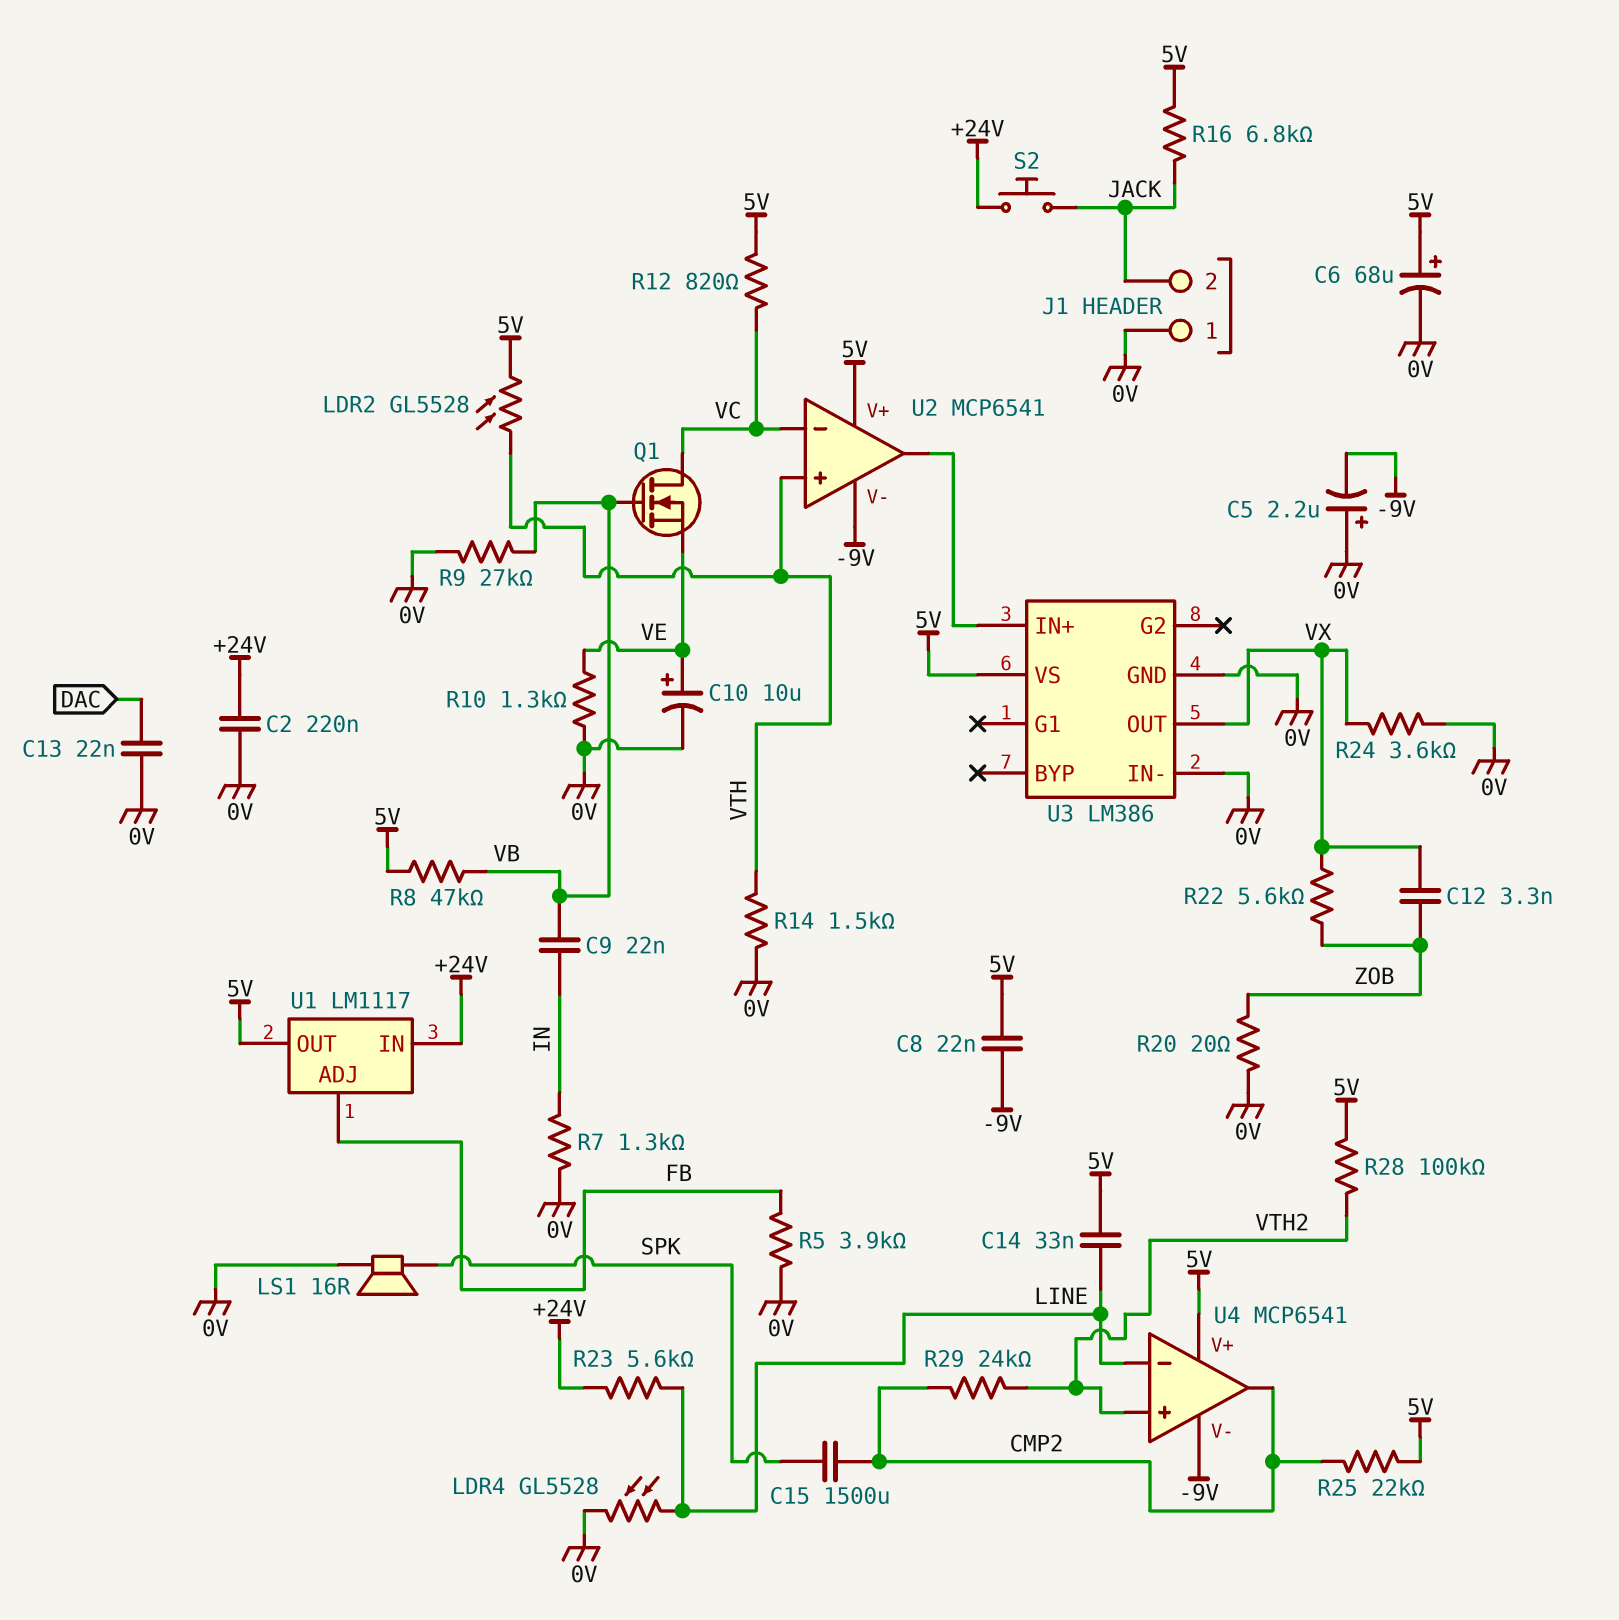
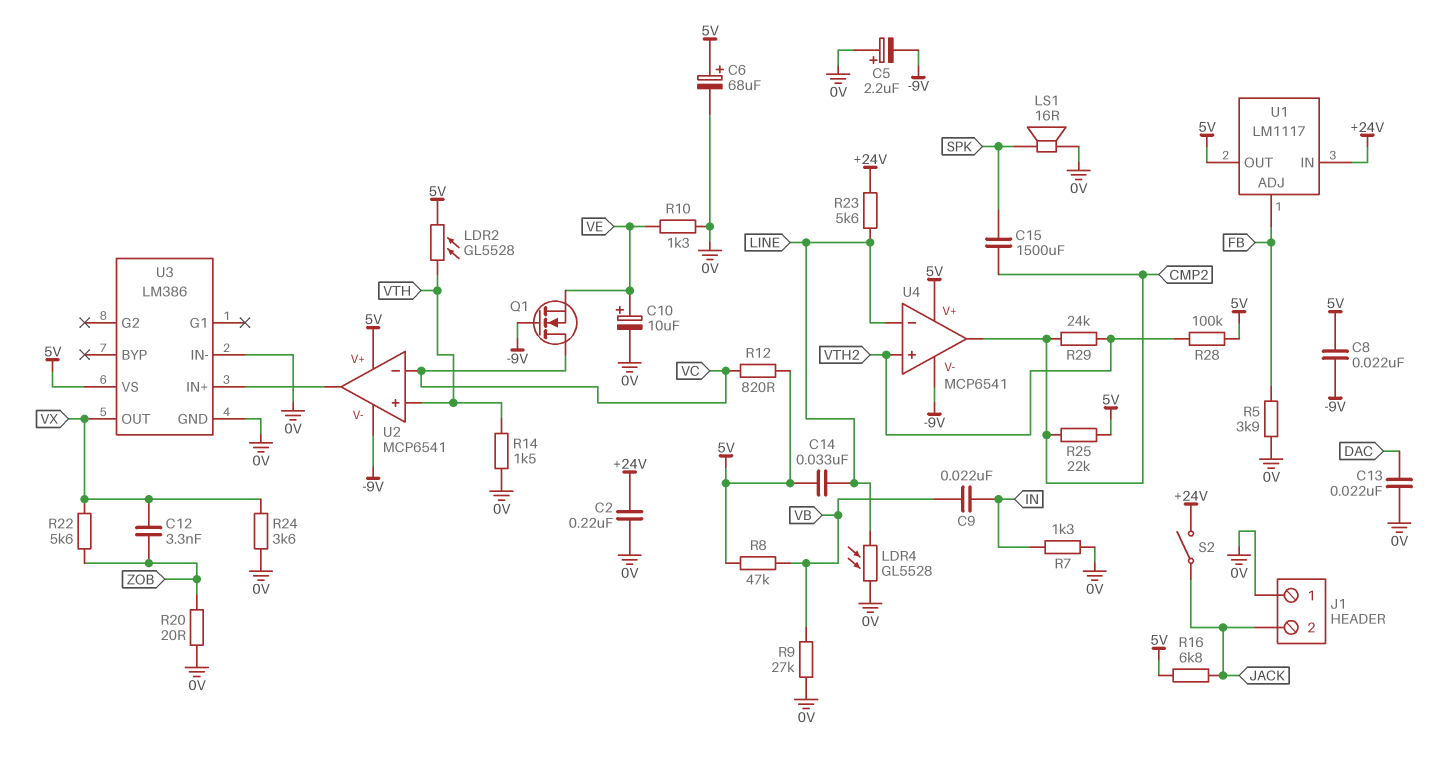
Q1: NMOS (G VB, D VC, S VE) -> NMOS (G -9V, D VC, S VE)
S2: button (+24V, JACK) -> switch (+24V, JACK)

